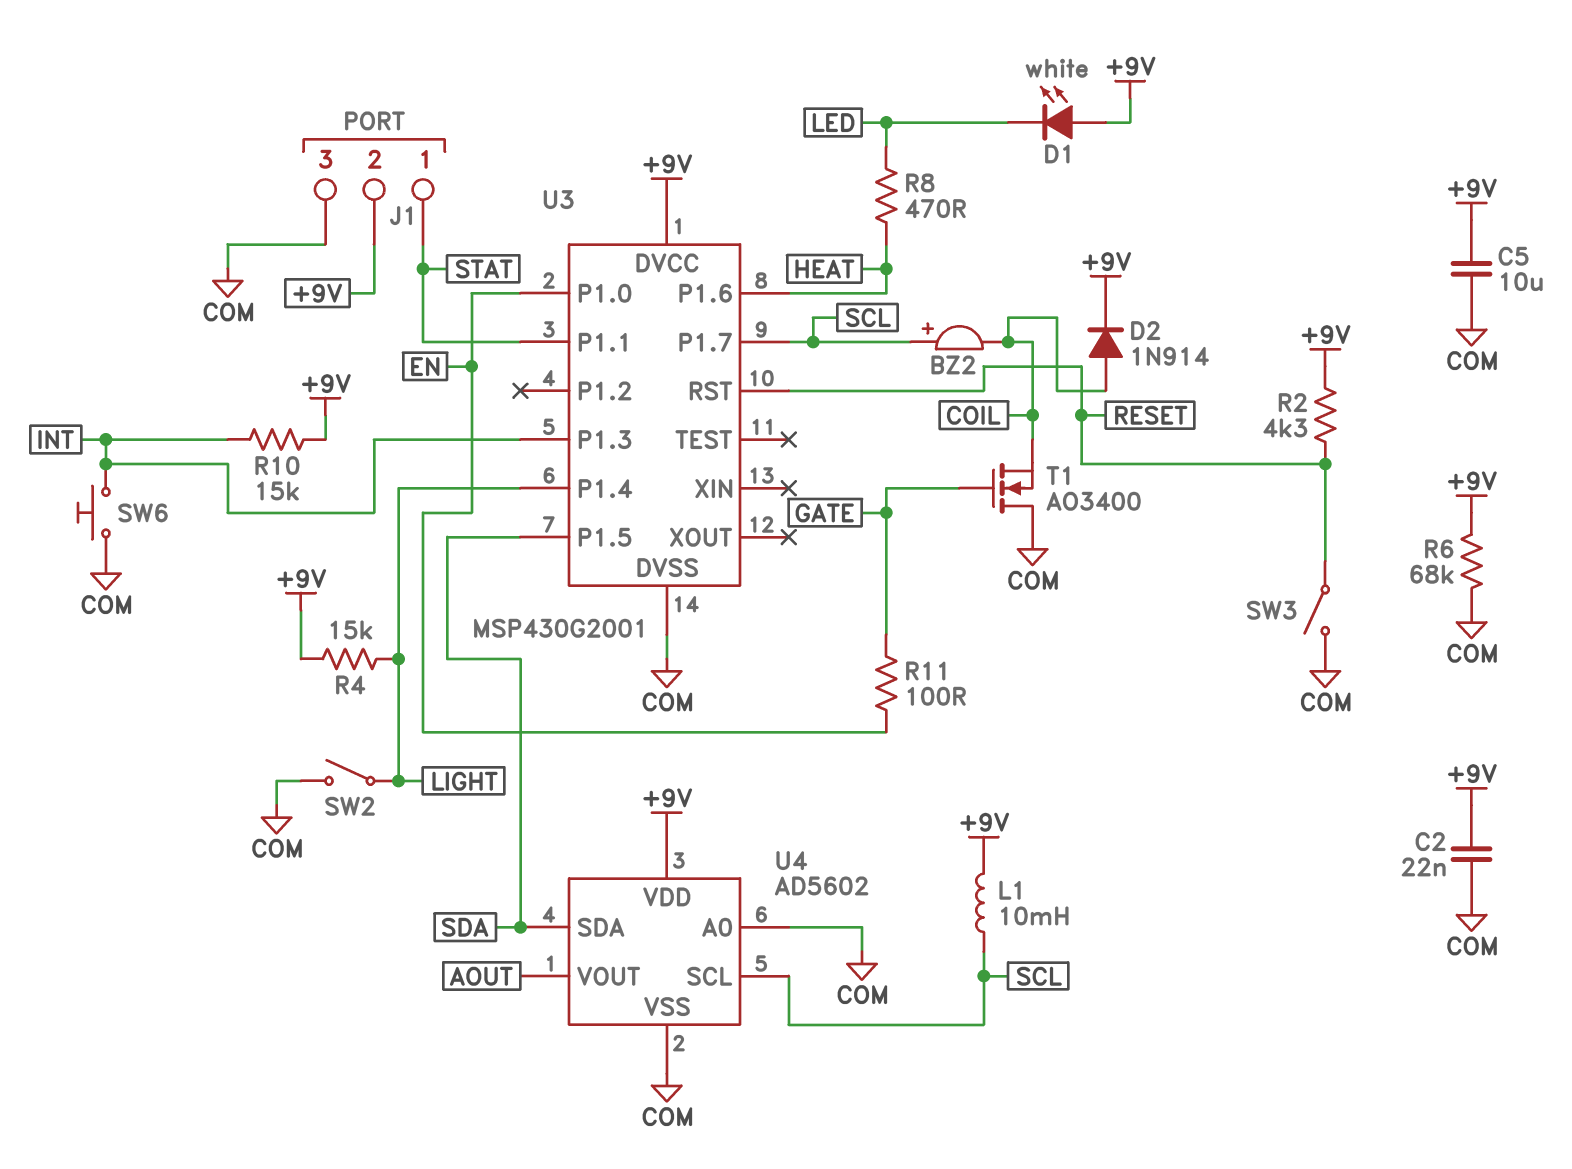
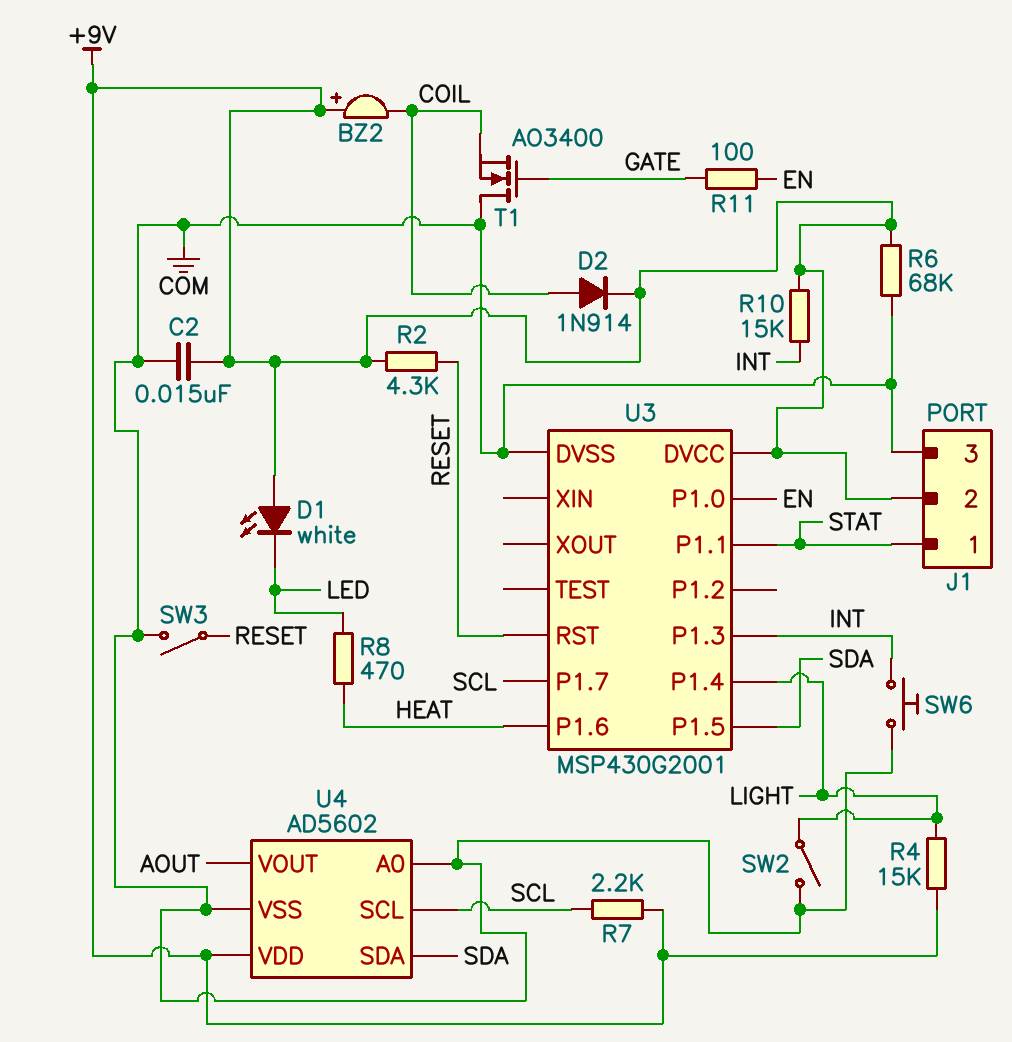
BZ2: buzzer (plus SCL, minus COIL) -> buzzer (plus +9V, minus COIL)
C2: 22nF (+9V, COM) -> 15nF (+9V, COM)
C5: 10uF (+9V, COM) -> none
L1: 10mH (+9V, SCL) -> none
R7: none -> 2.2k (+9V, SCL)

